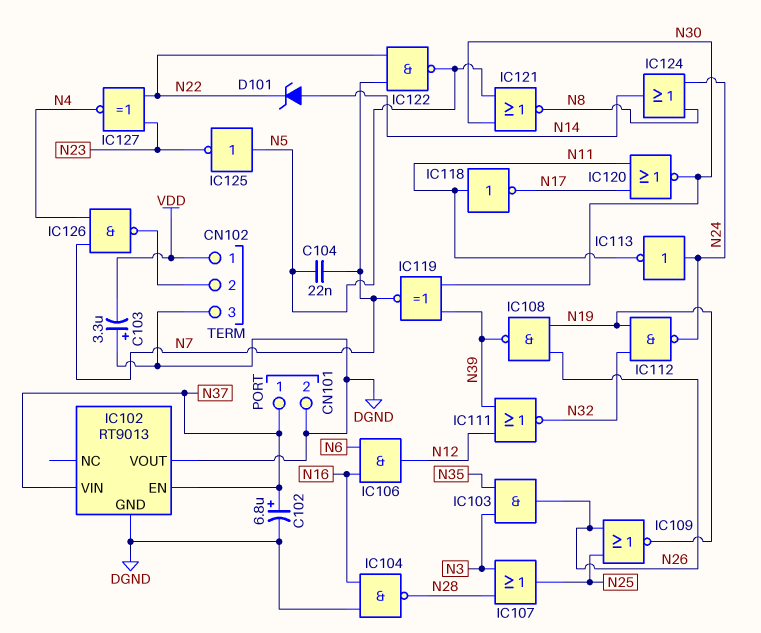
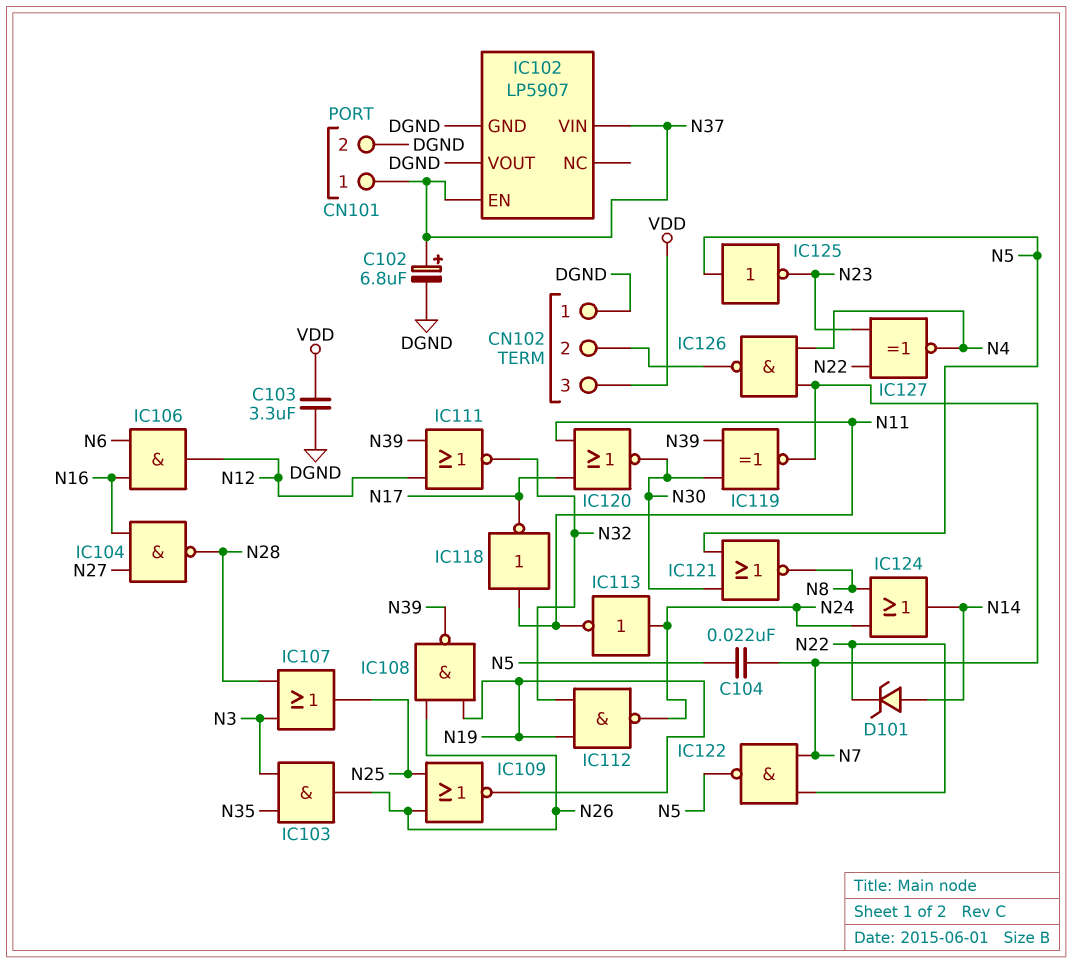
C103: 3.3uF (plus DGND, minus VDD) -> 3.3uF (DGND, VDD)
CN102 pin 1: VDD -> DGND
CN102 pin 3: DGND -> VDD
IC102: RT9013 -> LP5907
IC104: NAND (in DGND, in N16, out N28) -> NAND (in N16, in N27, out N28)

